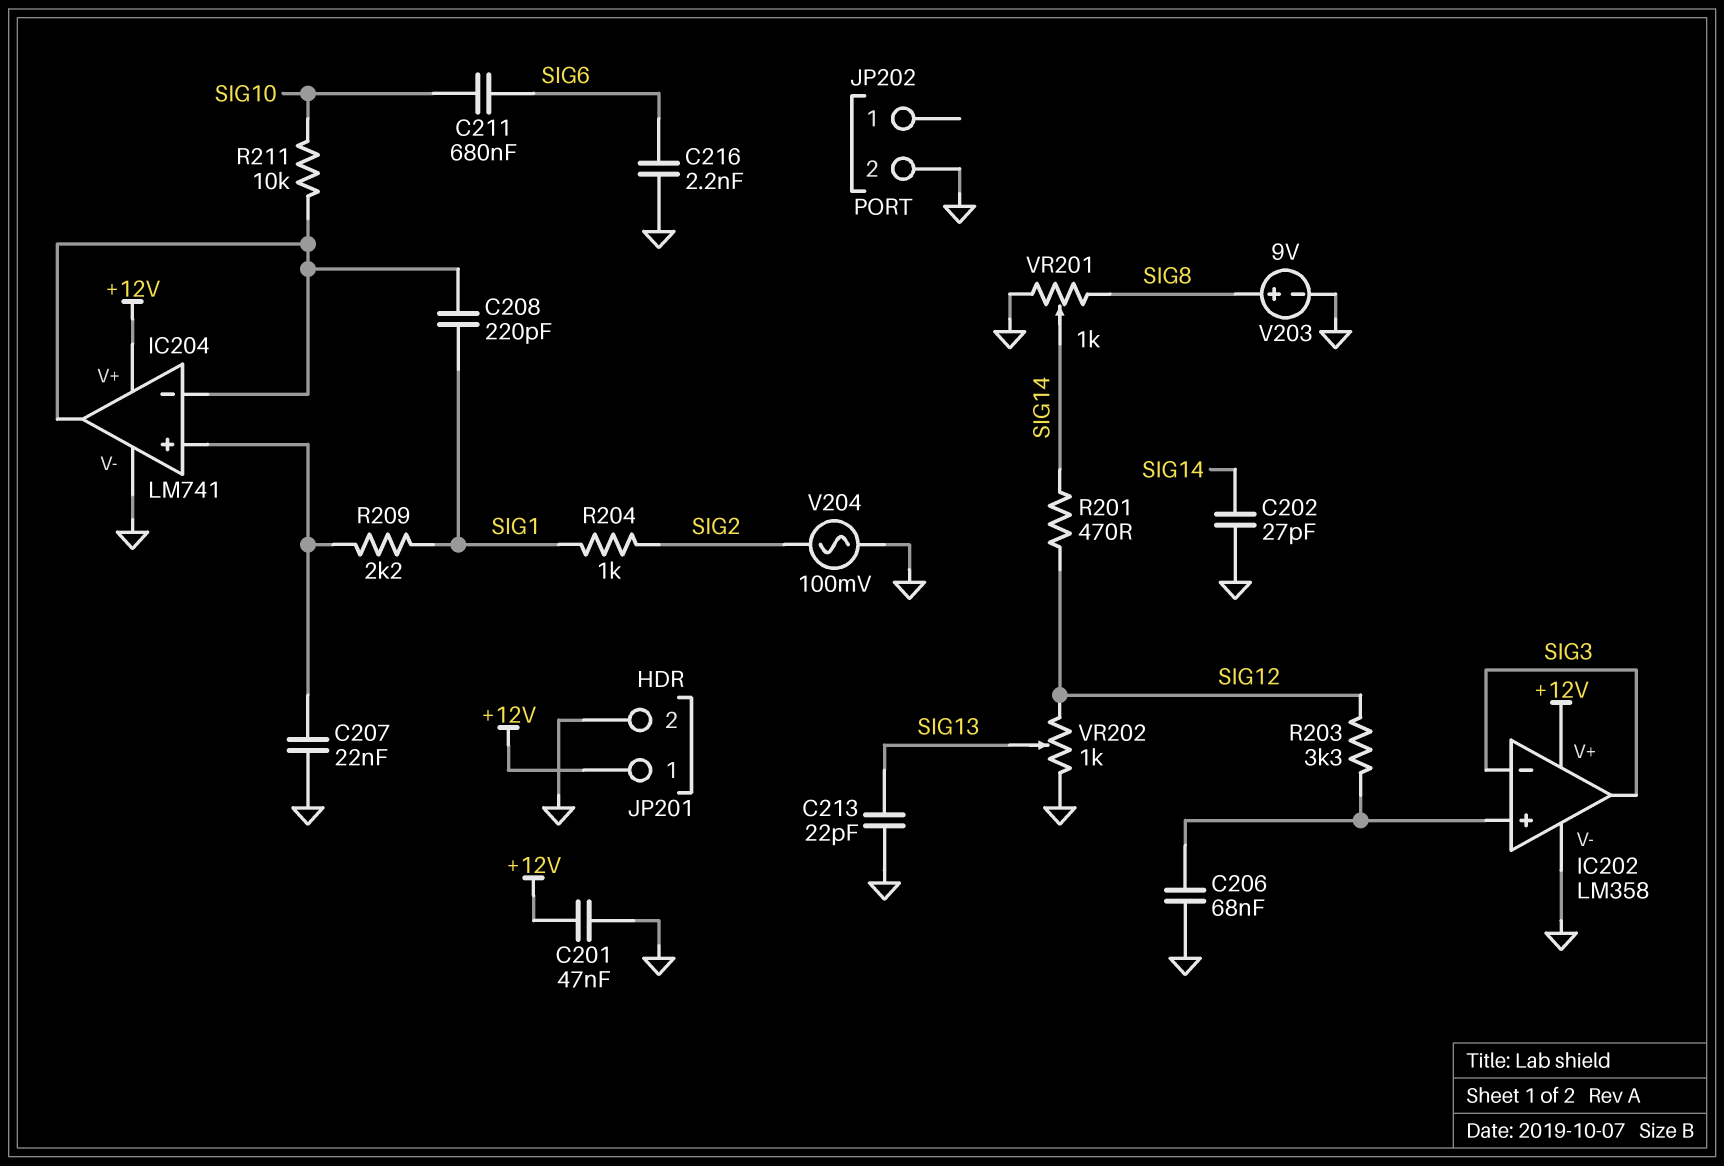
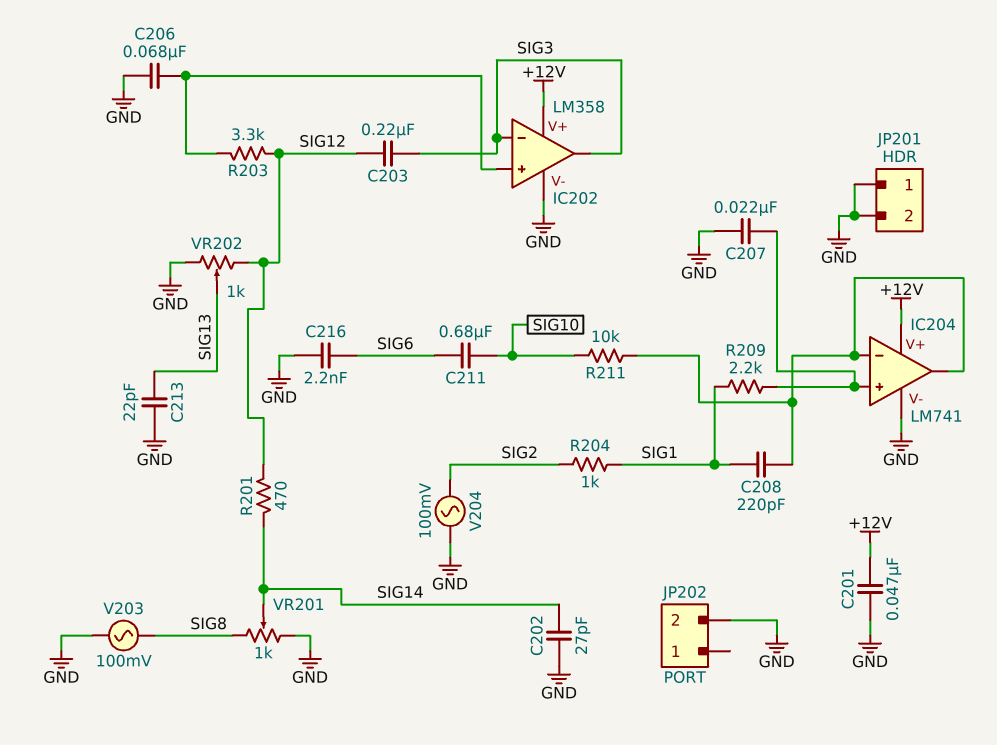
C203: none -> 220nF (SIG3, SIG12)
JP201 pin 1: +12V -> GND
V203: 9V (plus SIG8, minus GND) -> AC 100mV (GND, SIG8)

